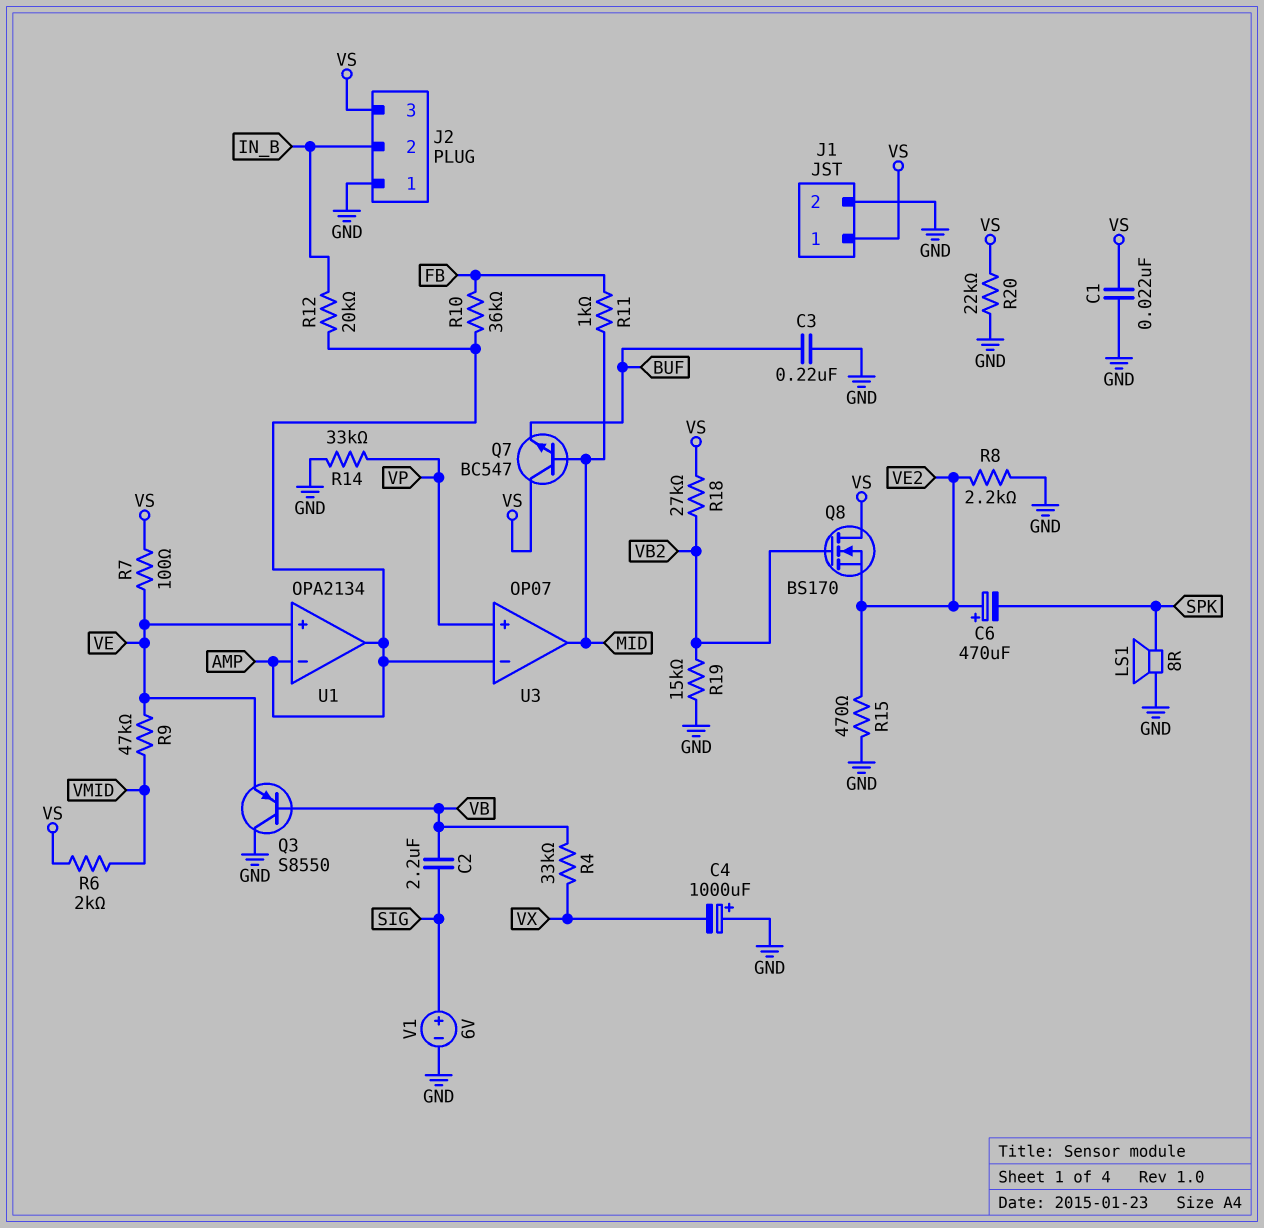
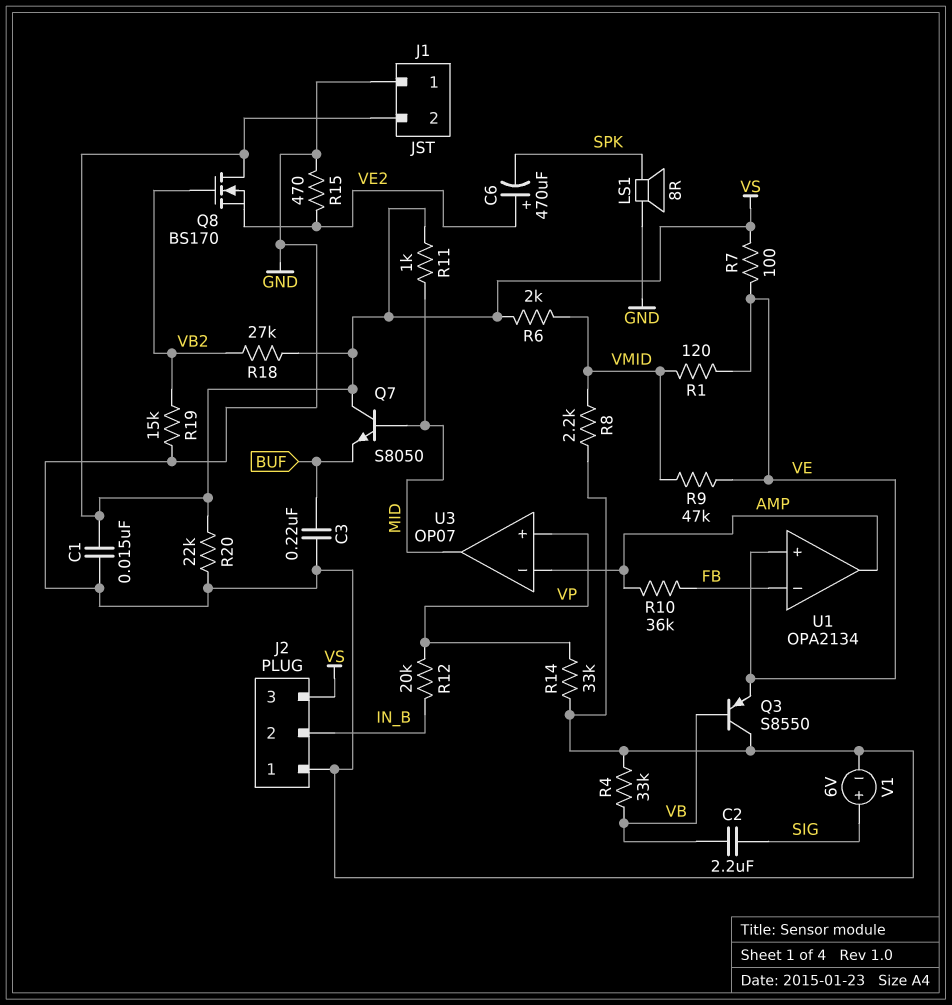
C1: 22nF (GND, VS) -> 15nF (GND, VS)
C4: 1000uF (plus GND, minus VX) -> none
J1 pin 1: VS -> GND
J1 pin 2: GND -> VS
Q7: NPN BC547 (B MID, C VS, E BUF) -> NPN S8050 (B MID, C VS, E BUF)
R1: none -> 120 (VE, VMID)
R4: 33k (VB, VX) -> 33k (GND, VB)
R8: 2.2k (GND, VE2) -> 2.2k (GND, VMID)
R11: 1k (FB, MID) -> 1k (MID, VS)
R12: 20k (AMP, IN_B) -> 20k (IN_B, VP)
U1 pin in-: AMP -> FB

